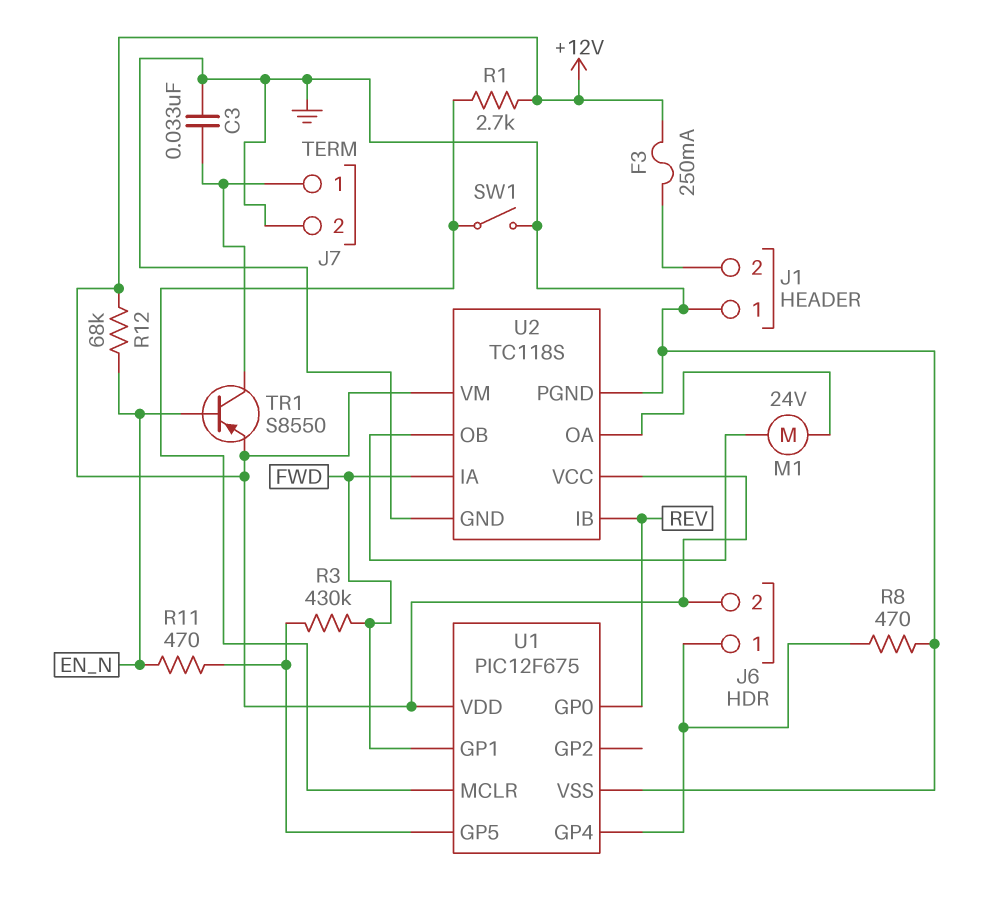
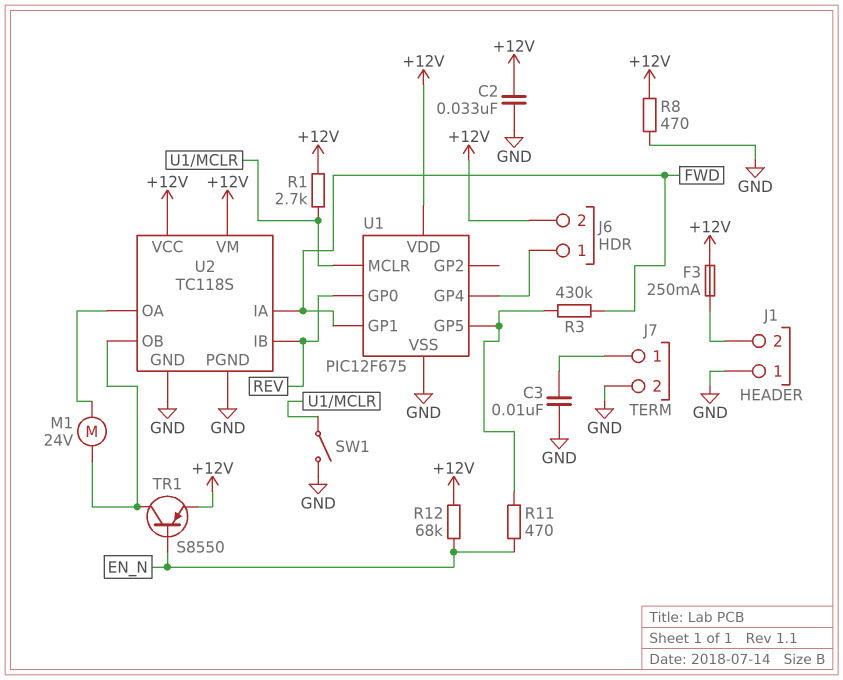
C2: none -> 33nF (+12V, GND)
C3: 33nF (GND, J7/1) -> 10nF (GND, J7/1)
R8: 470 (GND, J6/1) -> 470 (+12V, GND)
TR1: PNP S8550 (B EN_N, C J7/1, E +12V) -> PNP S8550 (B EN_N, C U2/OB, E +12V)

